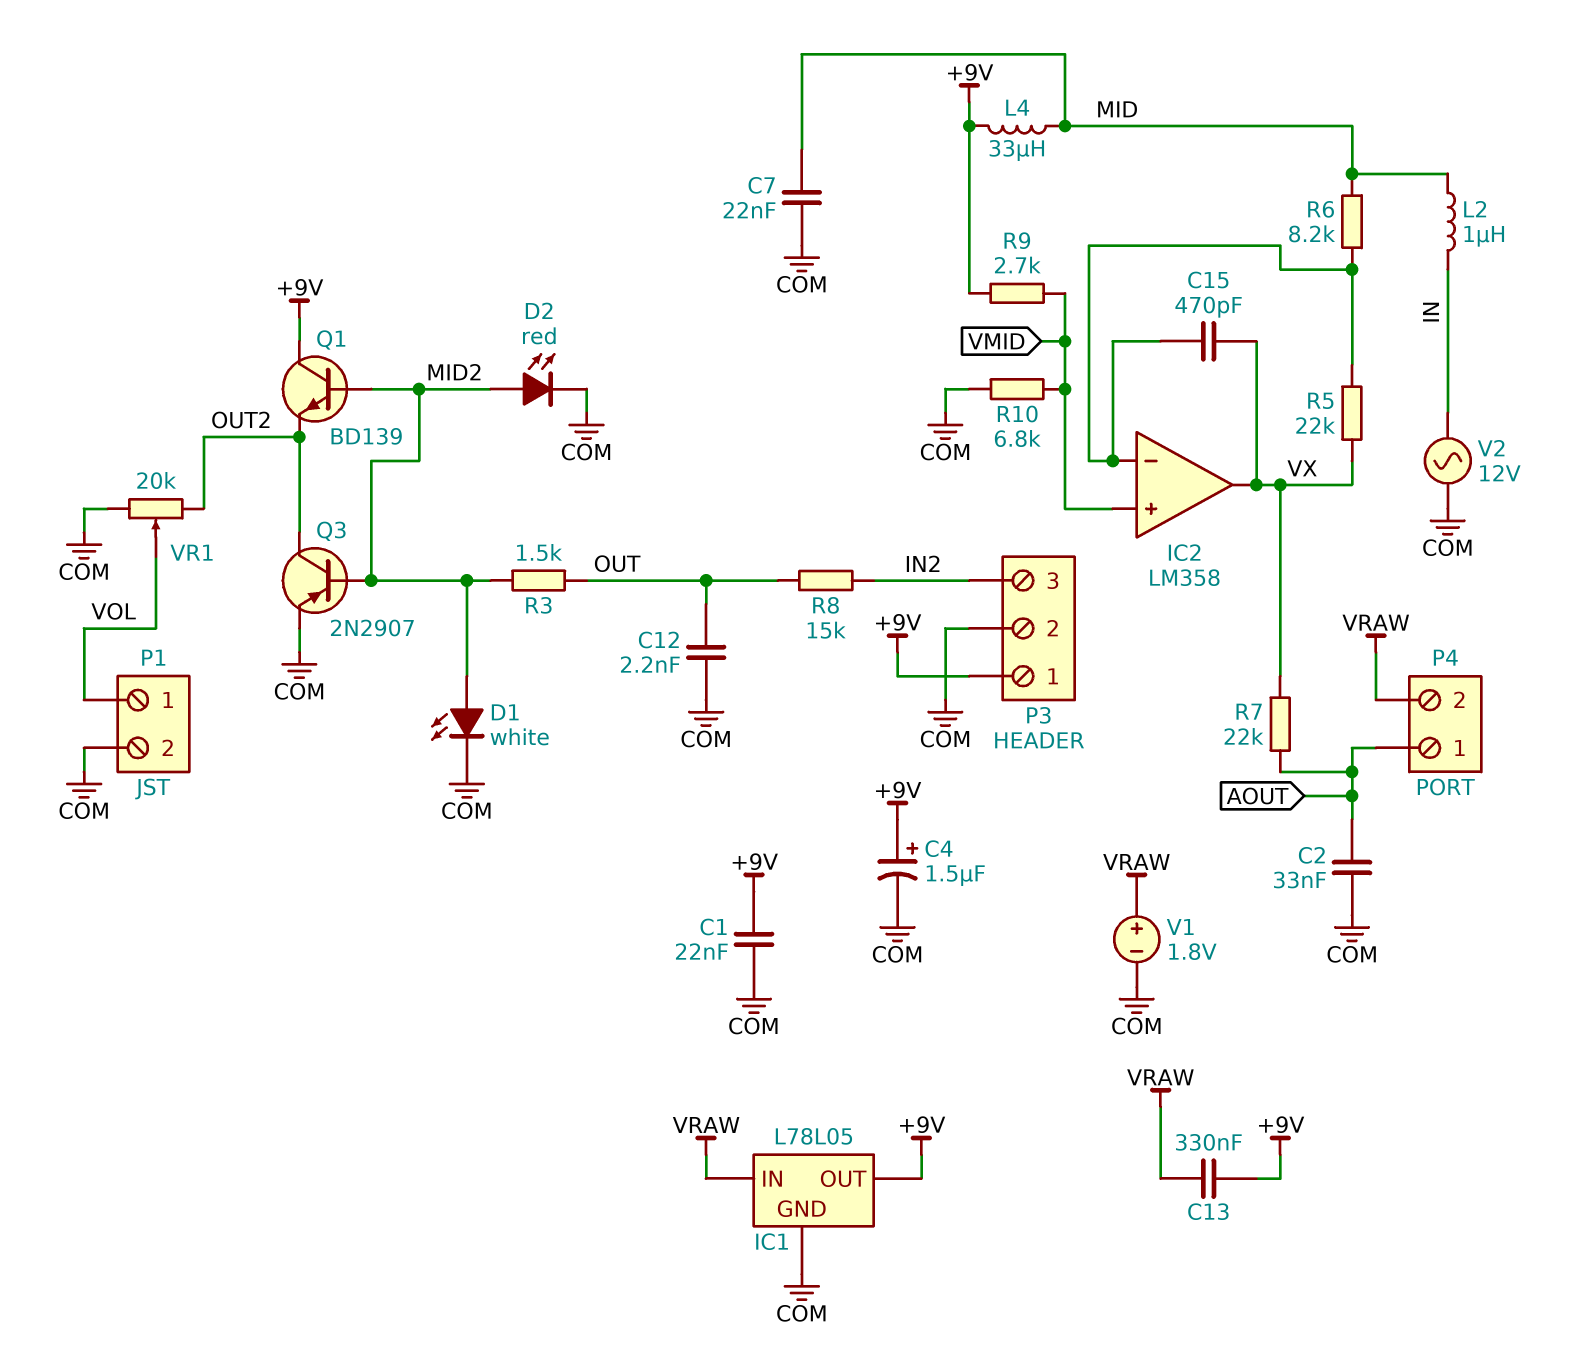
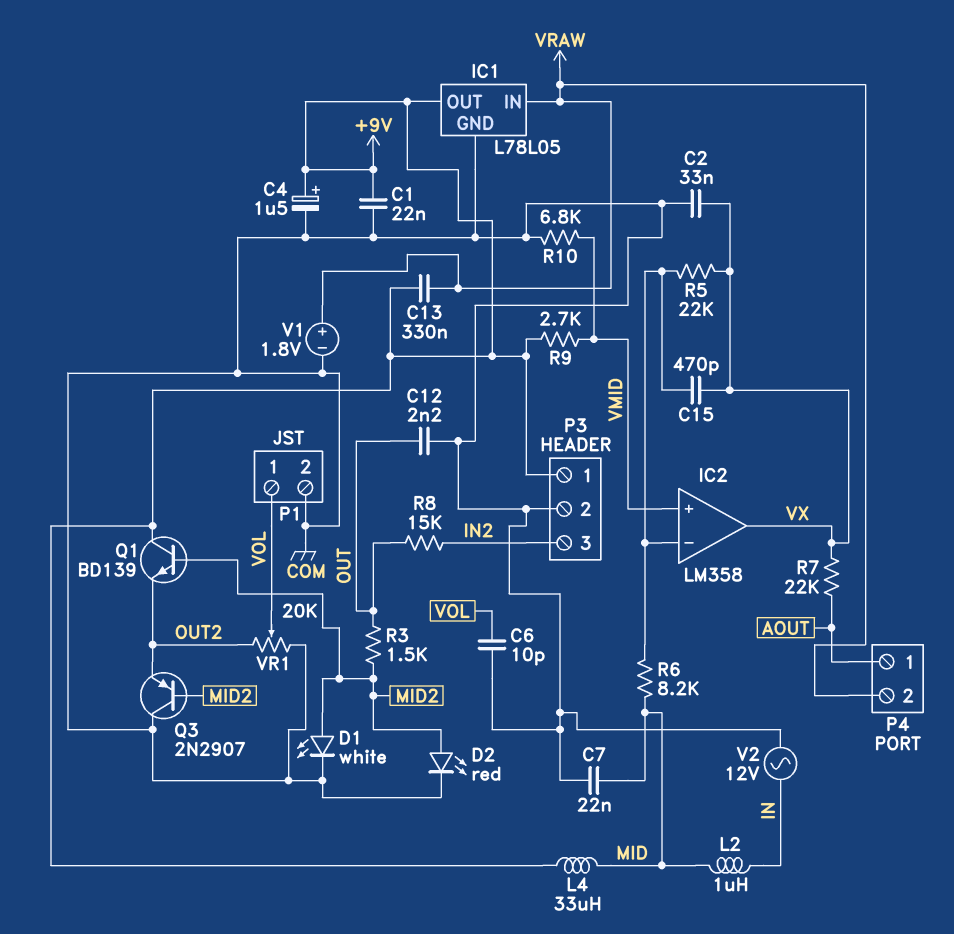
C2: 33nF (AOUT, COM) -> 33nF (COM, VX)
C6: none -> 10pF (COM, VOL)
Q3: PNP 2N2907 (B MID2, C OUT2, E COM) -> PNP 2N2907 (B MID2, C COM, E OUT2)

